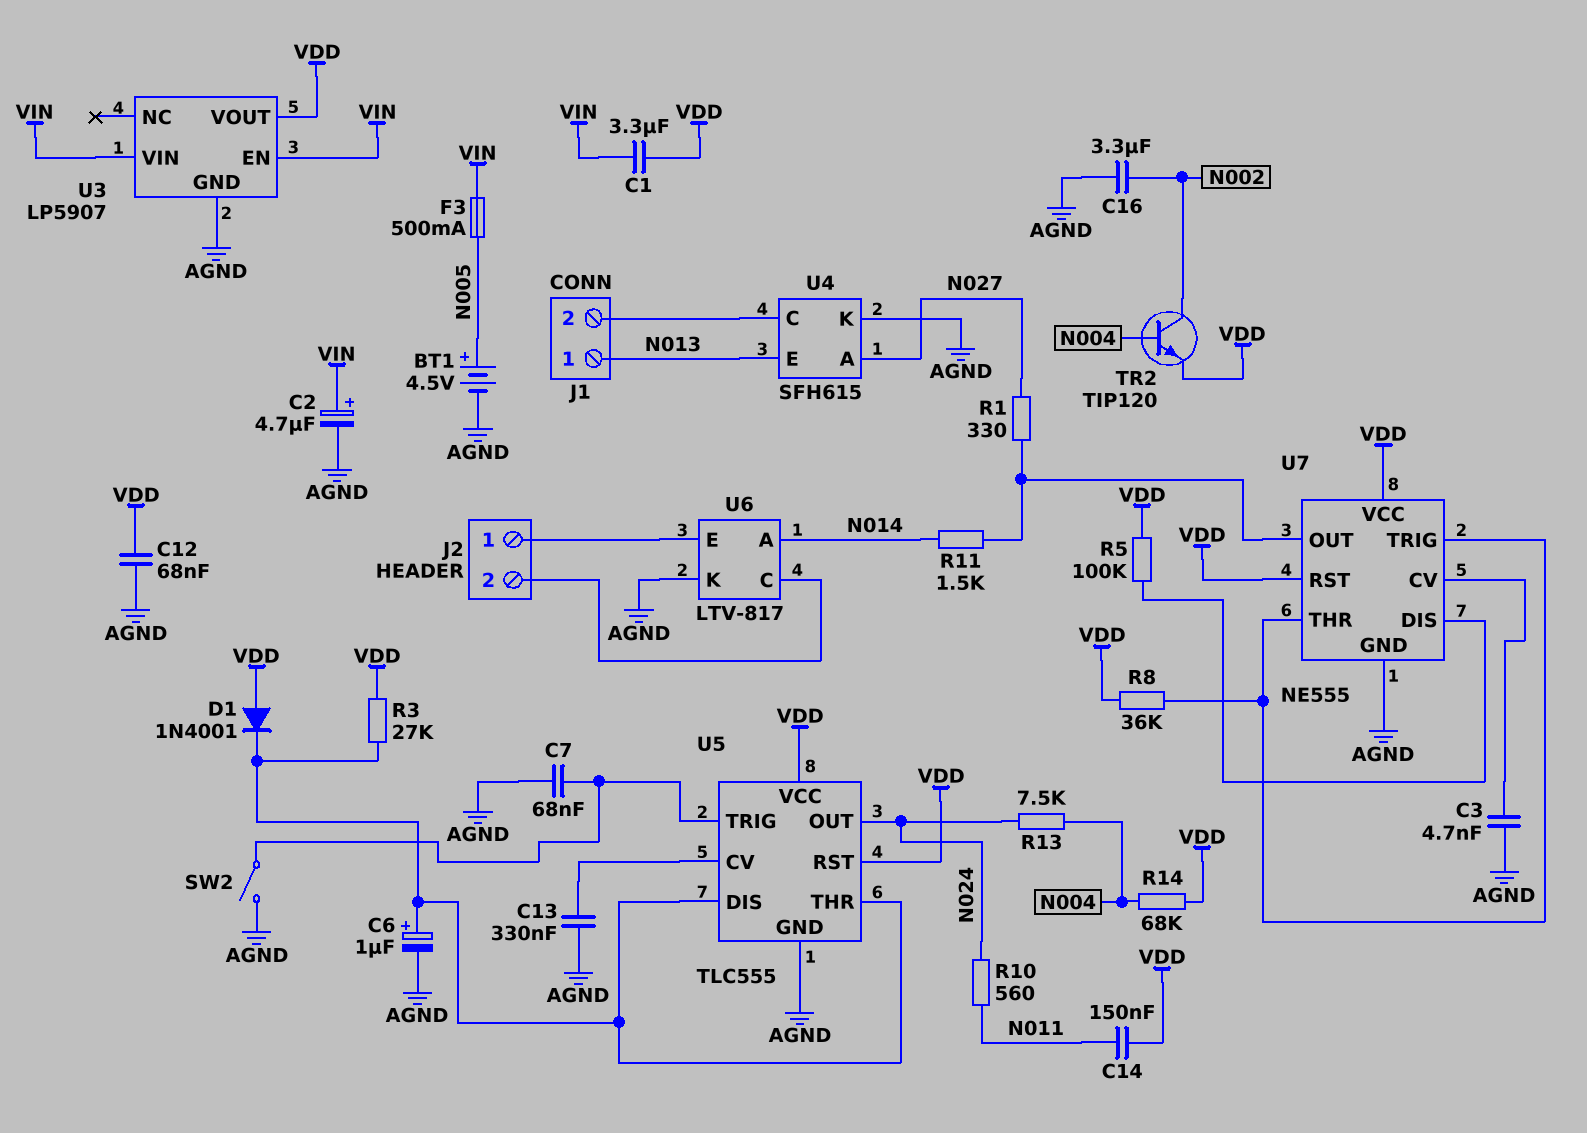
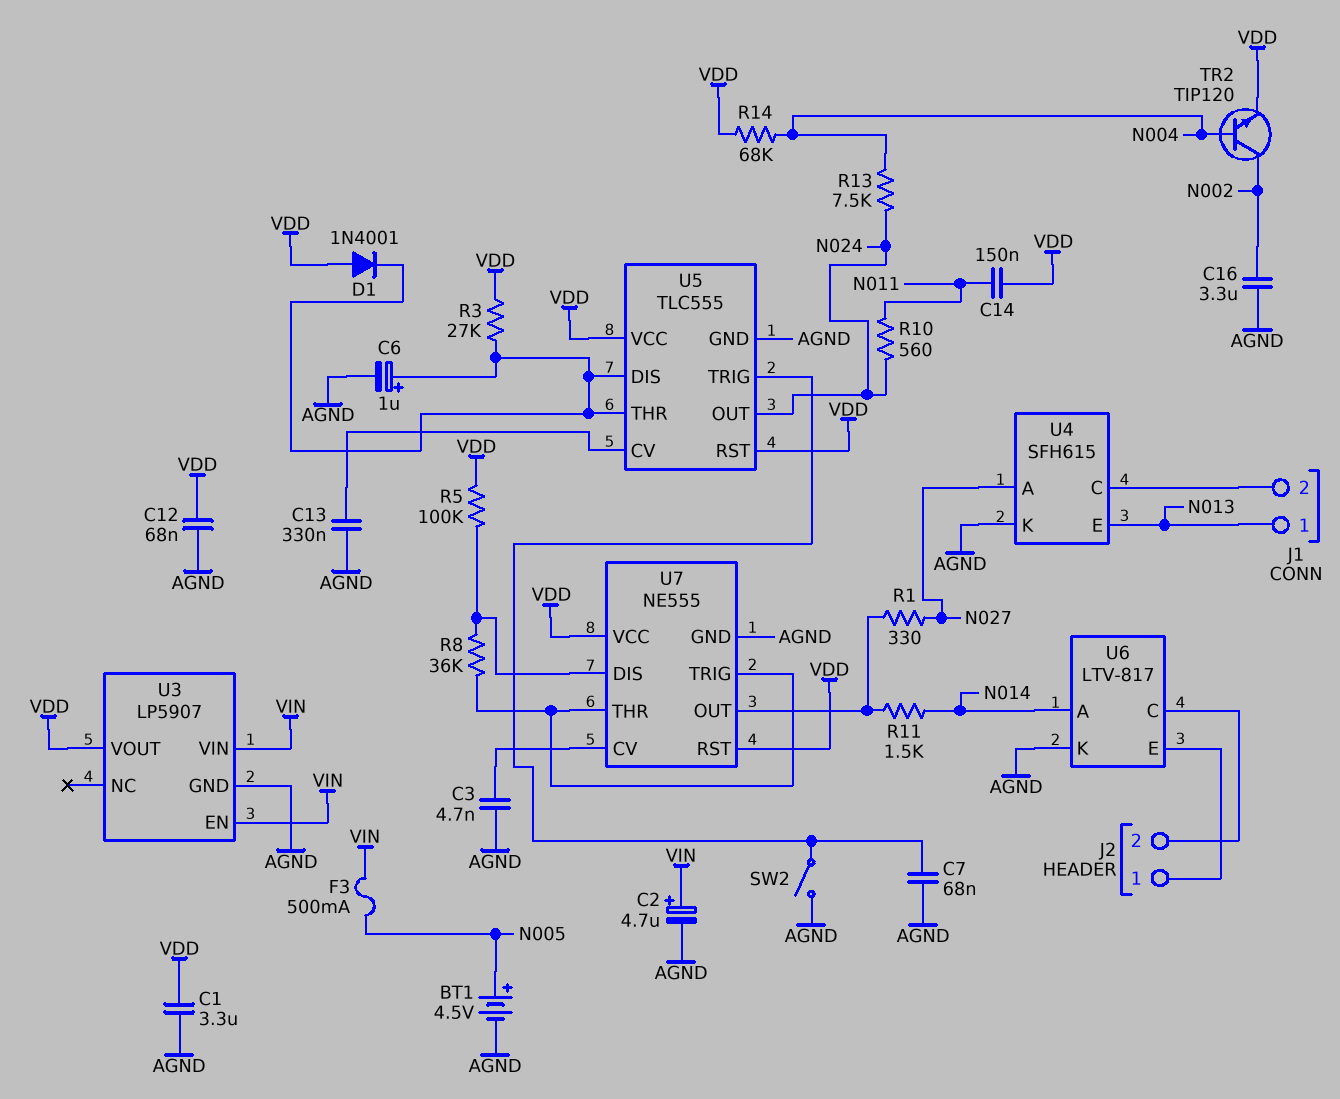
C1: 3.3uF (VDD, VIN) -> 3.3uF (AGND, VDD)
R8: 36k (U7/THR, VDD) -> 36k (U7/DIS, U7/THR)

